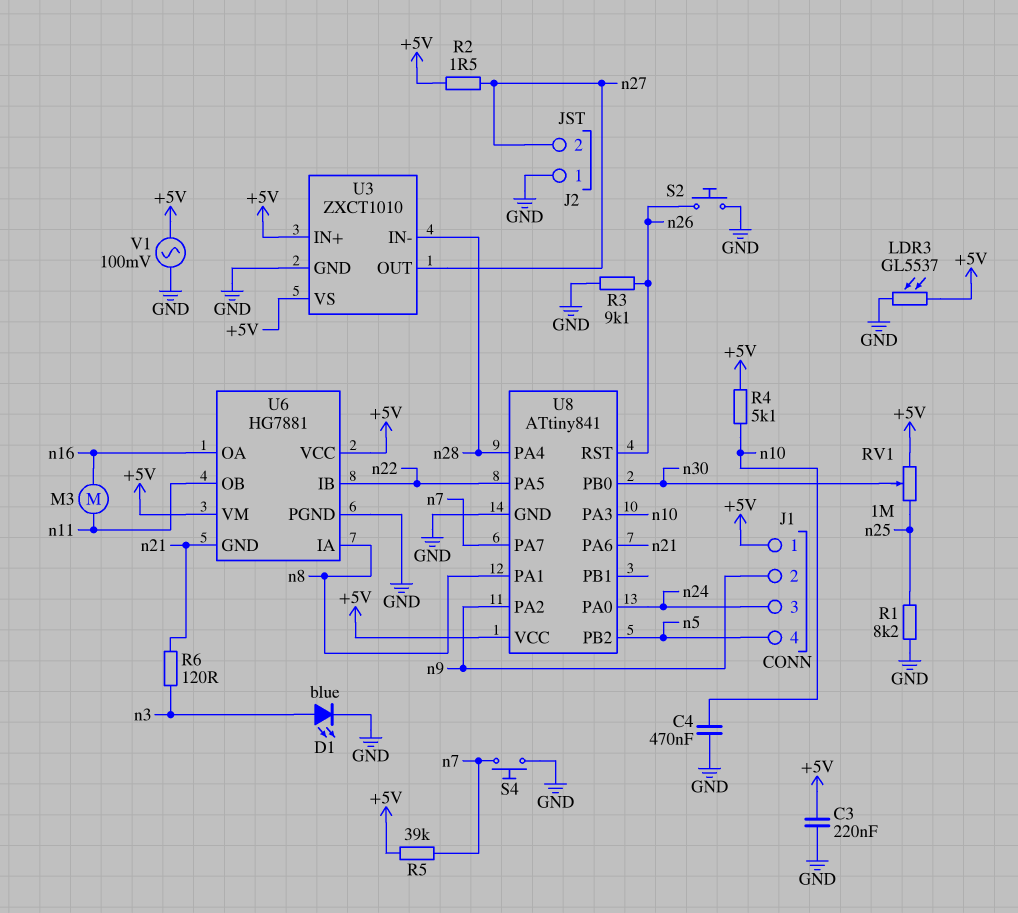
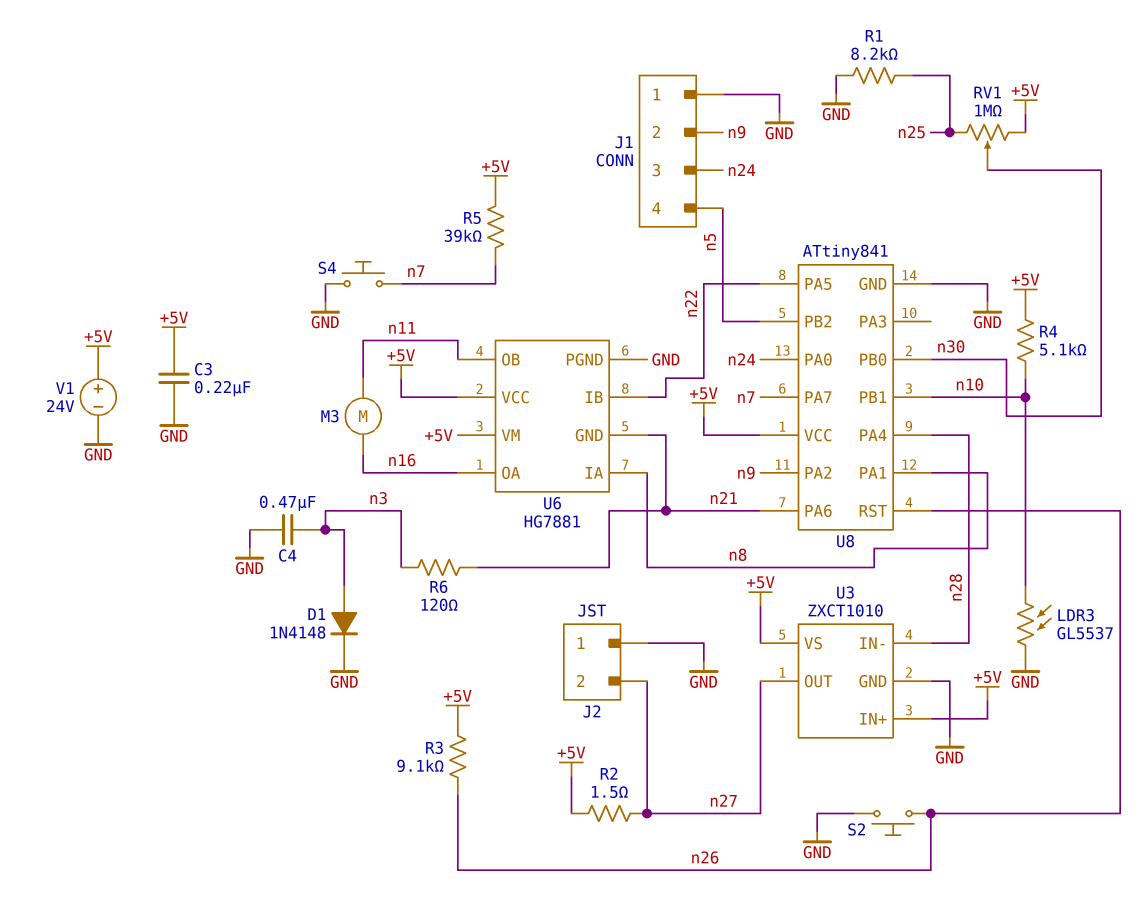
C4: 470nF (GND, n10) -> 470nF (GND, n3)
D1: LED blue (A n3, K GND) -> diode 1N4148 (A n3, K GND)
J1 pin 1: +5V -> GND
LDR3: GL5537 (+5V, GND) -> GL5537 (GND, n10)
R3: 9.1k (GND, n26) -> 9.1k (+5V, n26)
U8 pin PA3: n10 -> none
U8 pin PB1: none -> n10
V1: AC 100mV (+5V, GND) -> 24V (plus +5V, minus GND)

